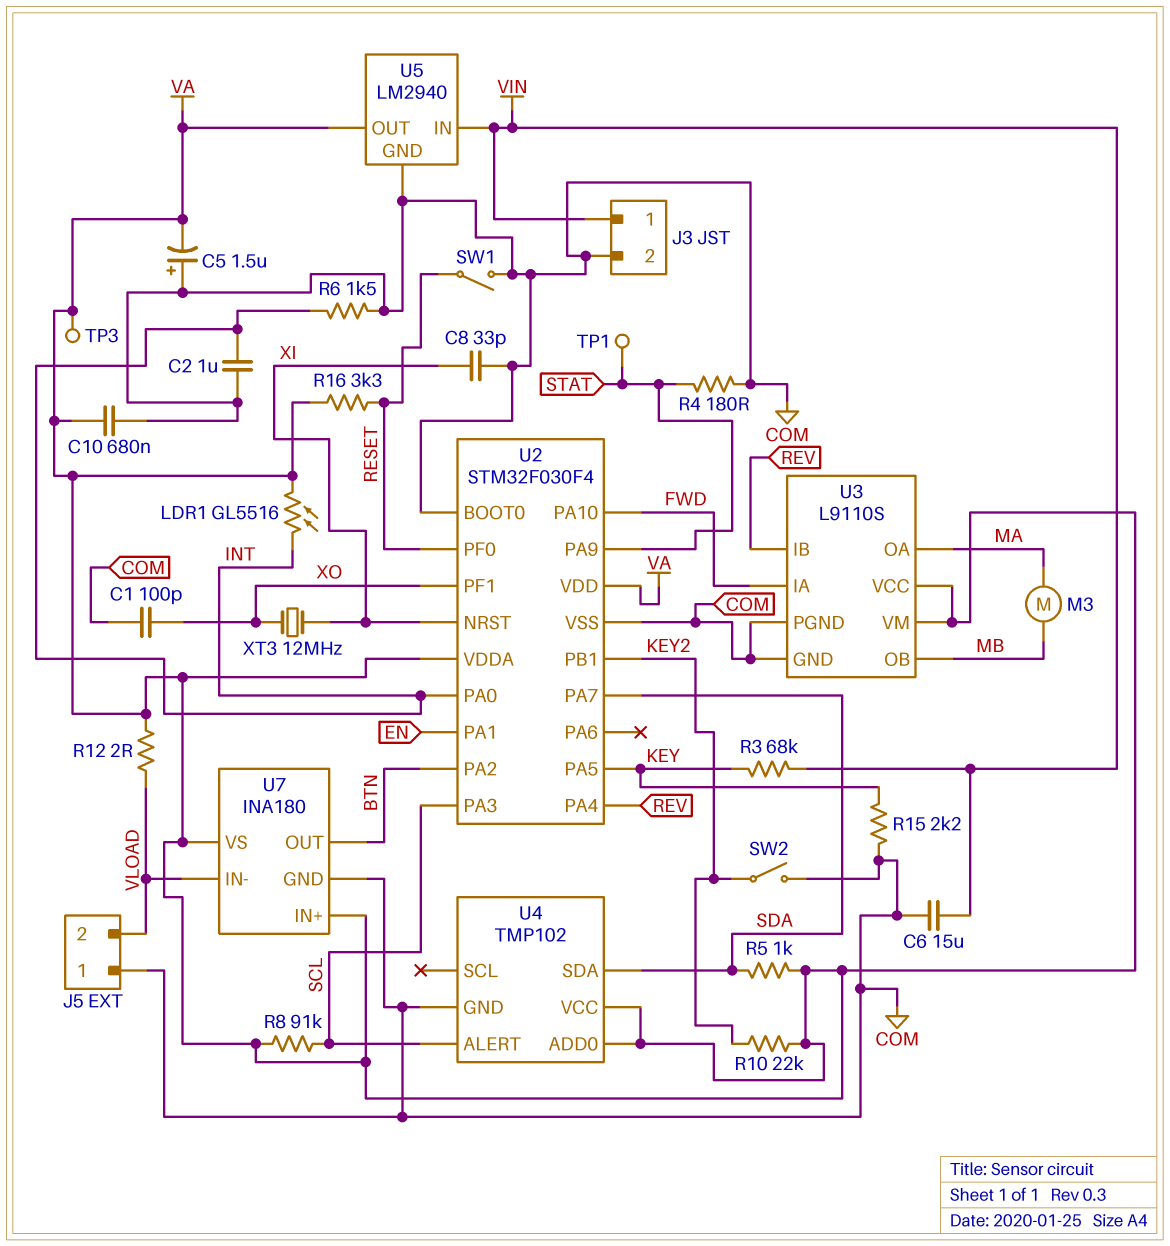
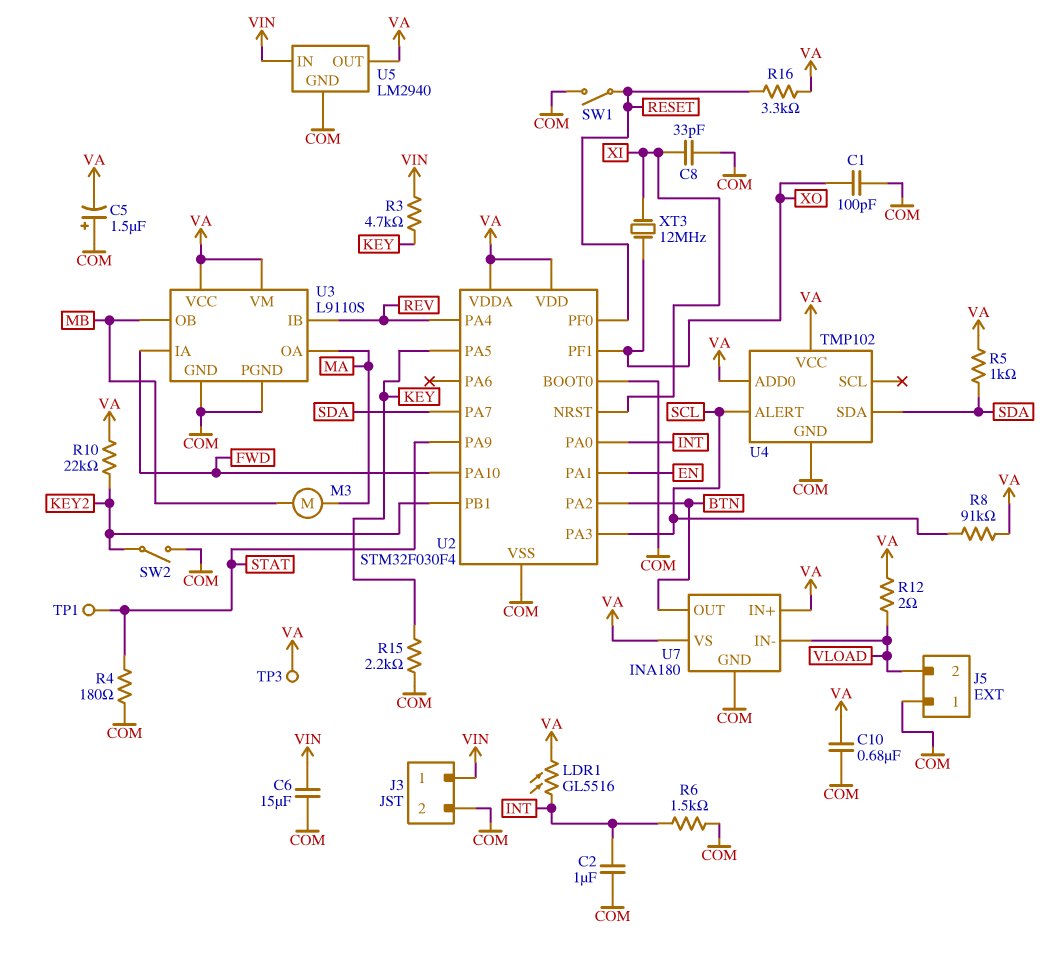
R3: 68k (KEY, VIN) -> 4.7k (KEY, VIN)

